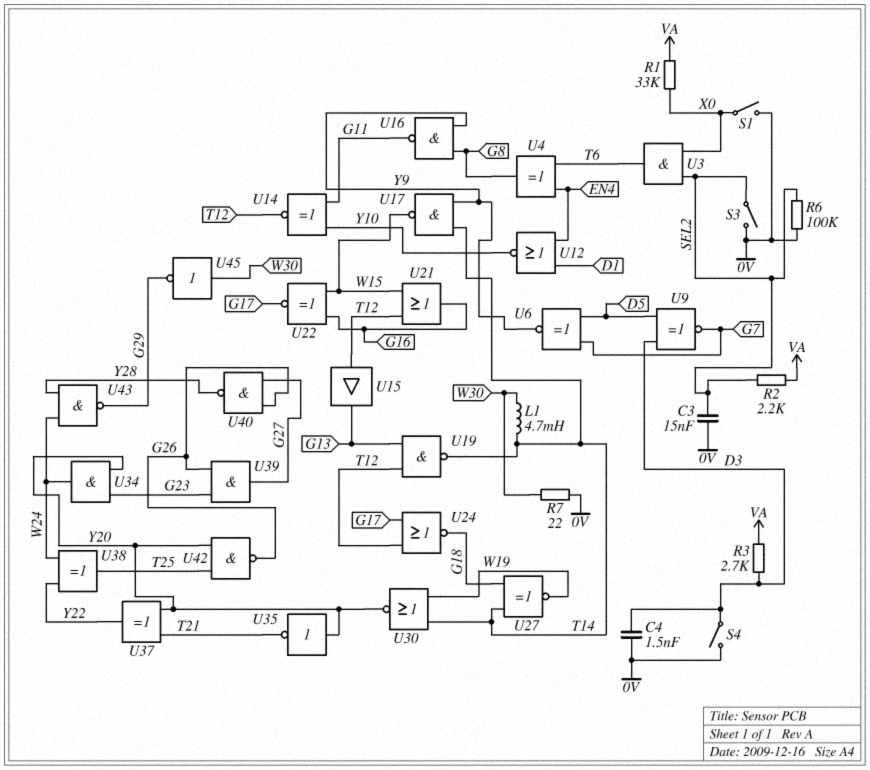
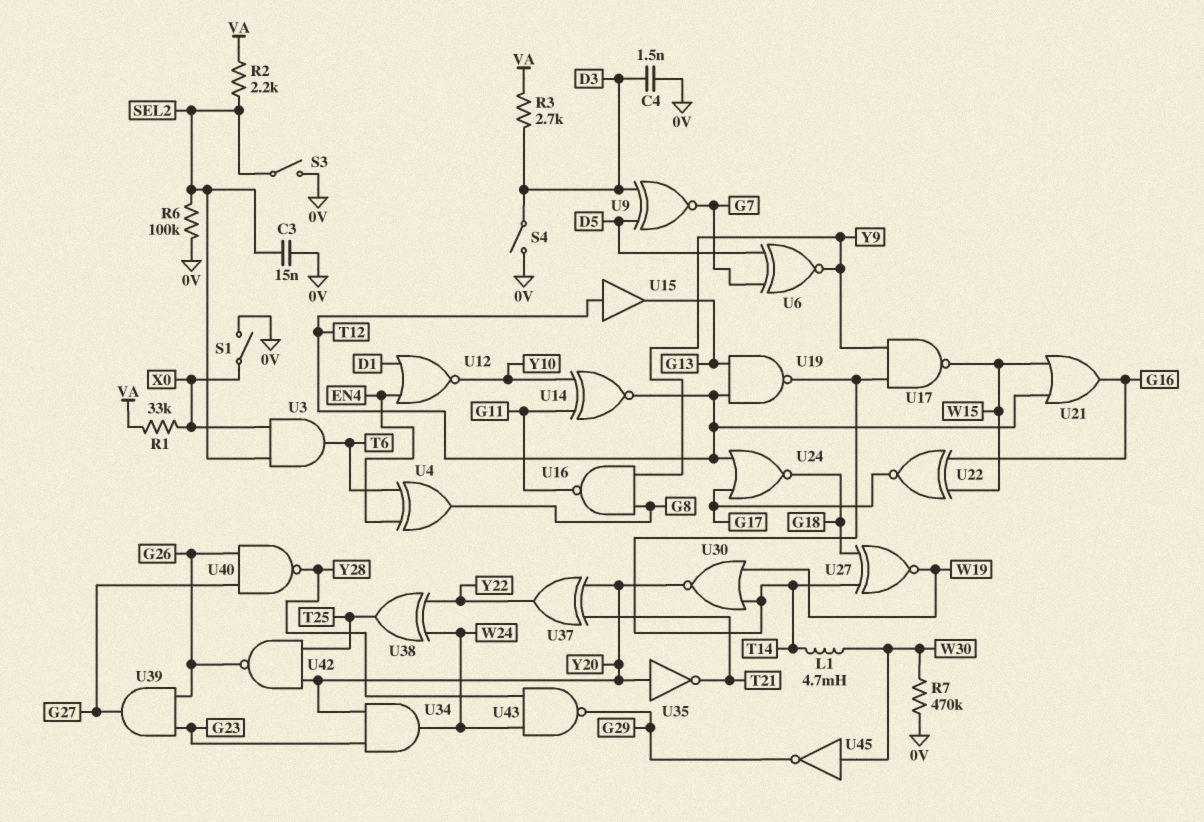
R7: 22 (0V, W30) -> 470k (0V, W30)

